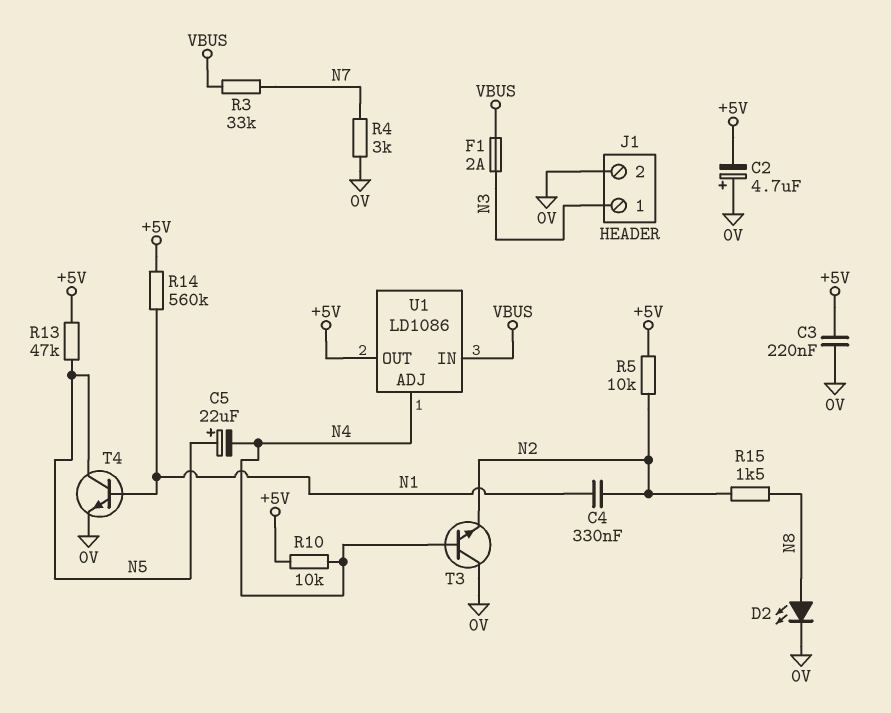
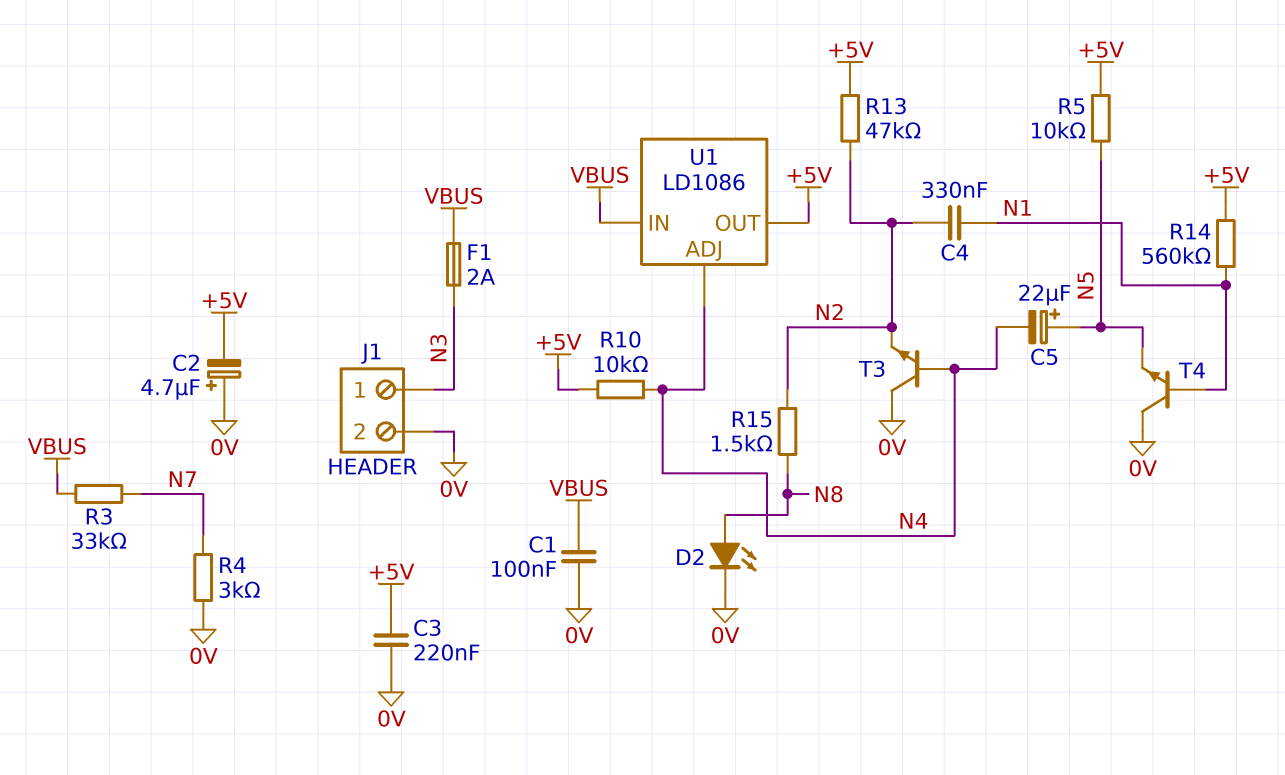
C1: none -> 100nF (0V, VBUS)
R5: 10k (+5V, N2) -> 10k (+5V, N5)
R13: 47k (+5V, N5) -> 47k (+5V, N2)
T4: NPN (B N1, C N5, E 0V) -> NPN (B N1, C 0V, E N5)

